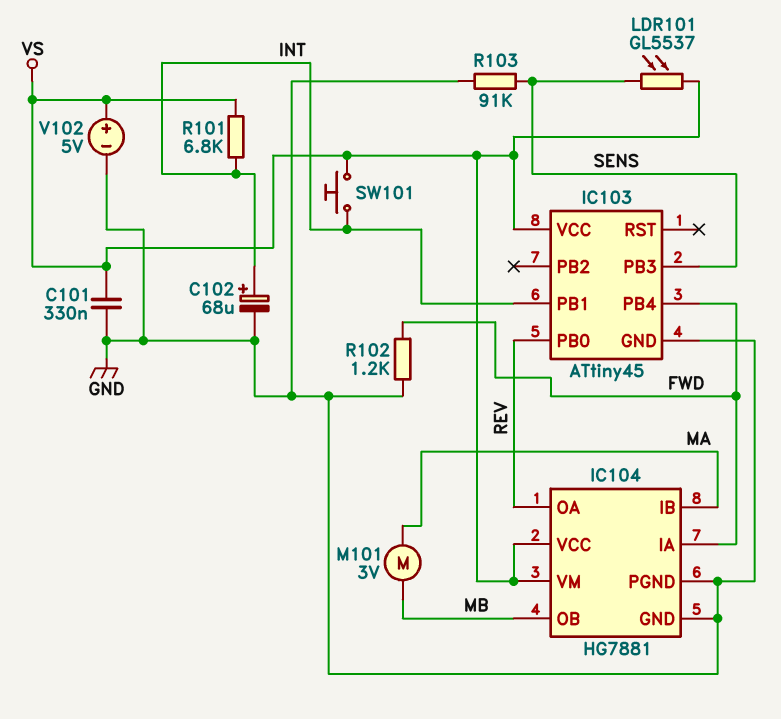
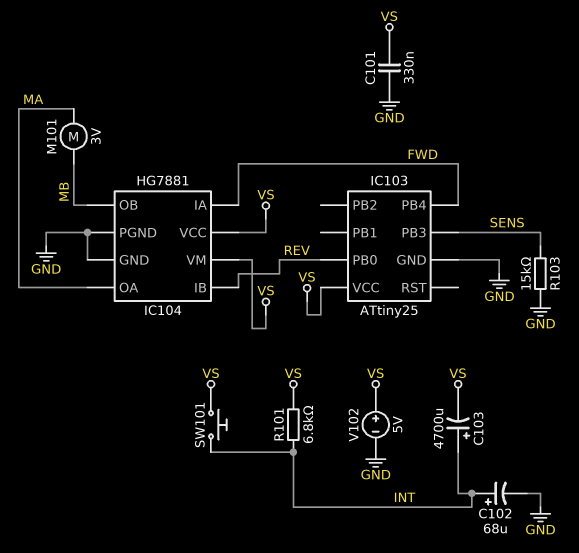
C103: none -> 4700uF (plus INT, minus VS)
IC103: ATtiny45 -> ATtiny25
IC103 pin PB1: INT -> none
IC104 pin IB: MA -> REV
IC104 pin OA: REV -> MA
LDR101: GL5537 (SENS, VS) -> none
R102: 1.2k (FWD, GND) -> none
R103: 91k (GND, SENS) -> 15k (GND, SENS)

